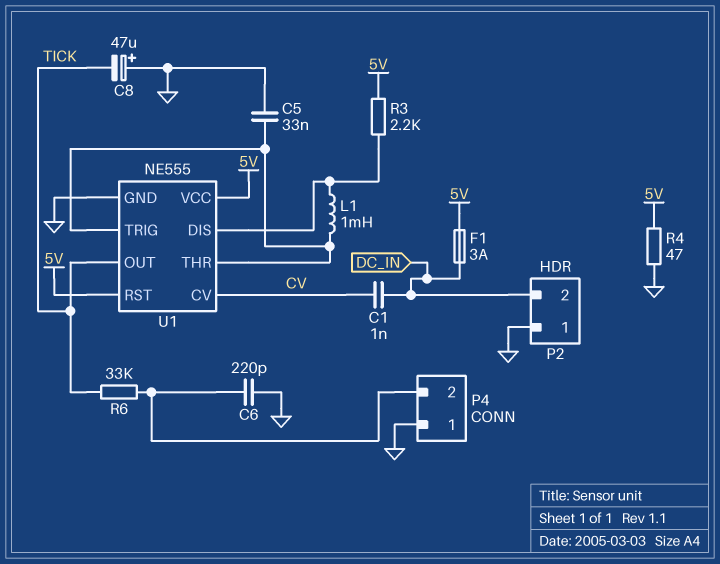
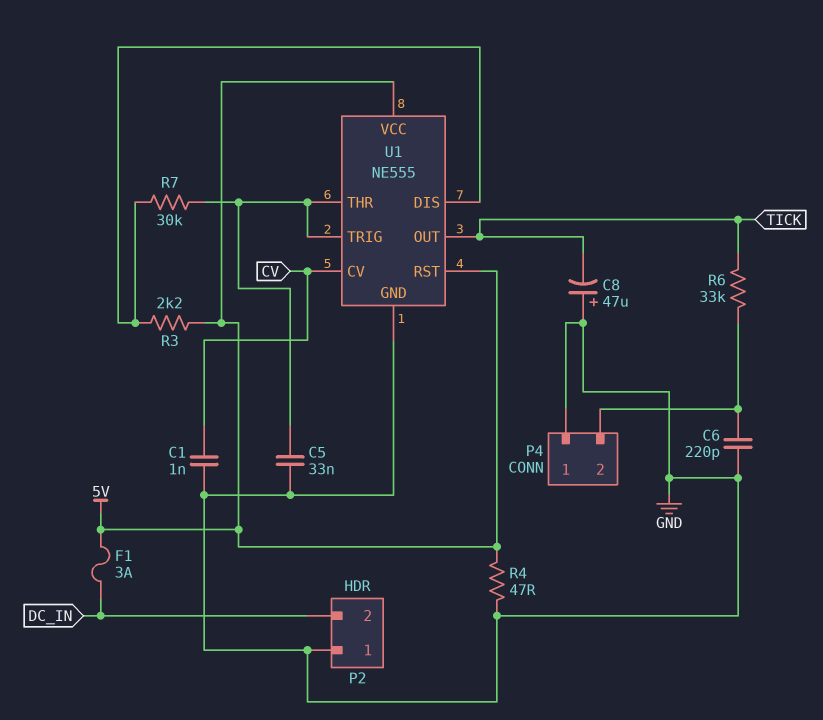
C1: 1nF (CV, DC_IN) -> 1nF (CV, GND)
L1: 1mH (U1/DIS, U1/THR) -> none
R7: none -> 30k (U1/DIS, U1/THR)

